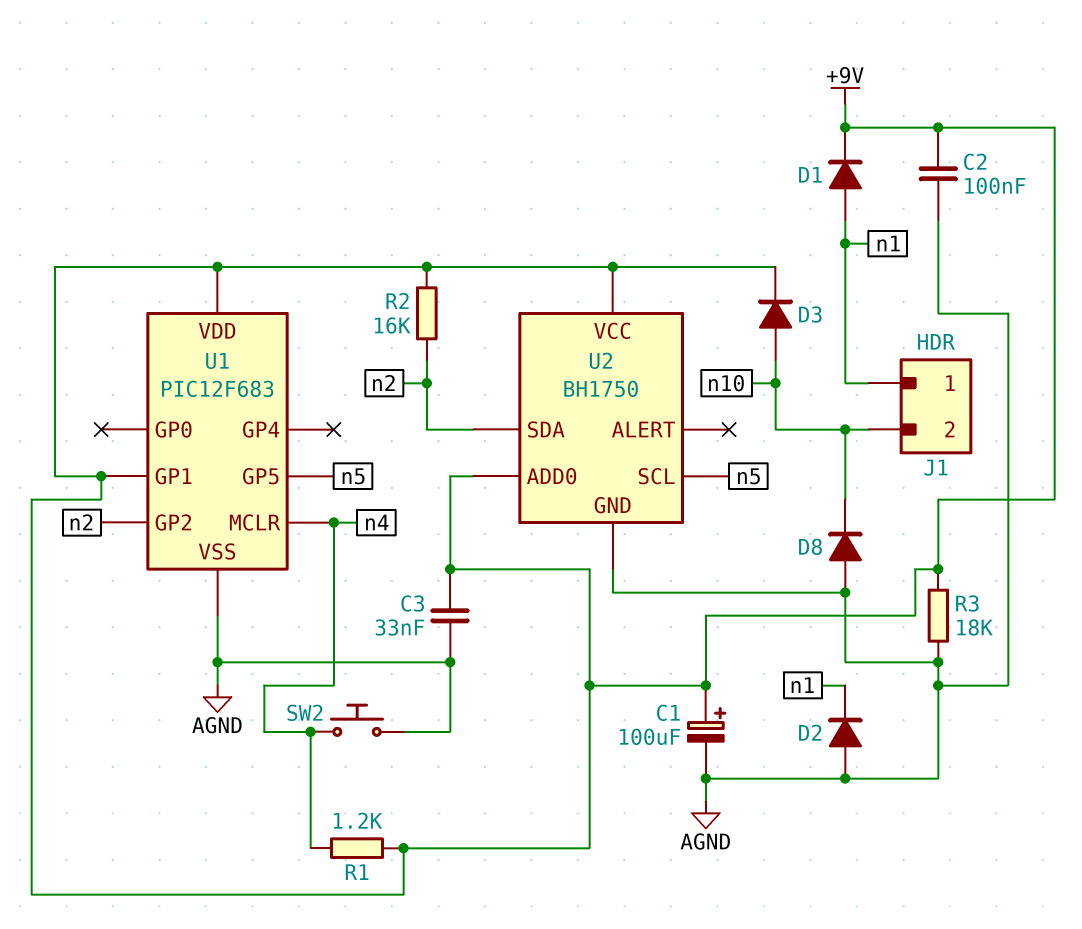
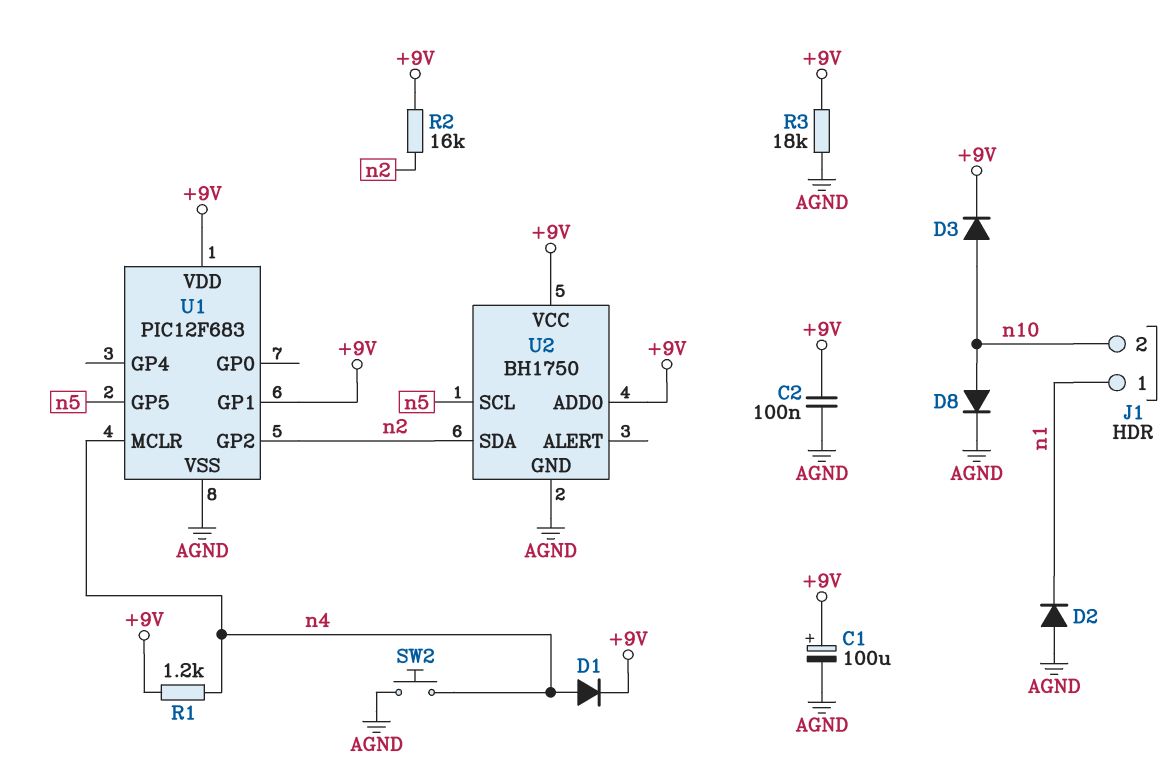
C3: 33nF (+9V, AGND) -> none
D1: diode (A n1, K +9V) -> diode (A n4, K +9V)
D8: diode (A AGND, K n10) -> diode (A n10, K AGND)

